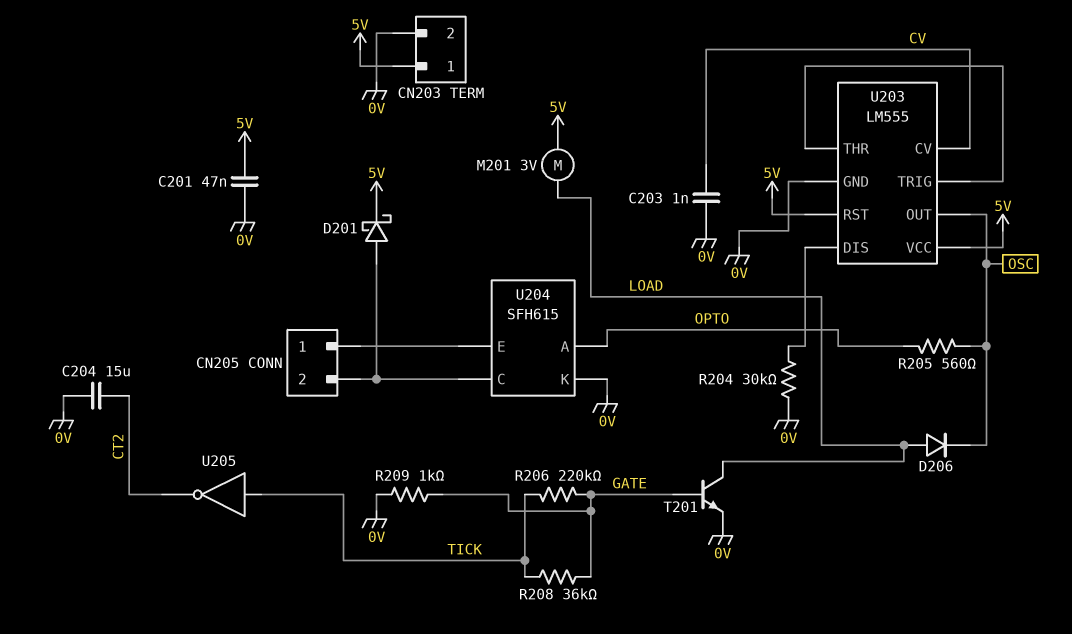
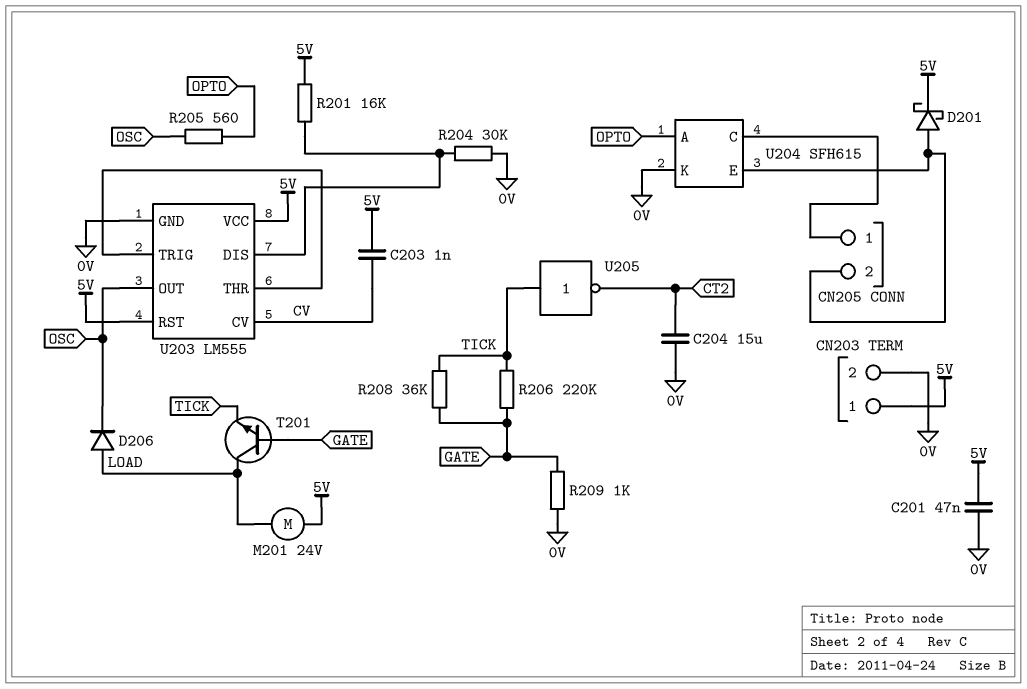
C203: 1nF (0V, CV) -> 1nF (5V, CV)
M201: motor 3V (5V, LOAD) -> motor 24V (5V, LOAD)
R201: none -> 16k (5V, U203/DIS)
T201: NPN (B GATE, C LOAD, E 0V) -> NPN (B GATE, C LOAD, E TICK)
U204 pin C: CN205/2 -> CN205/1
U204 pin E: CN205/1 -> CN205/2

